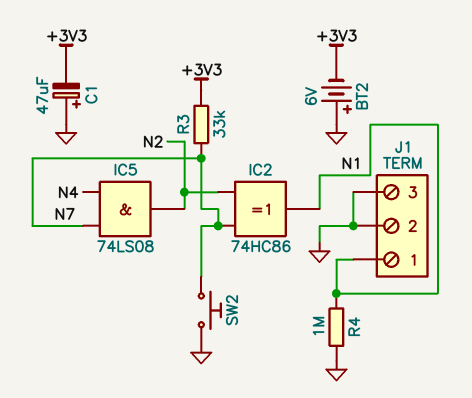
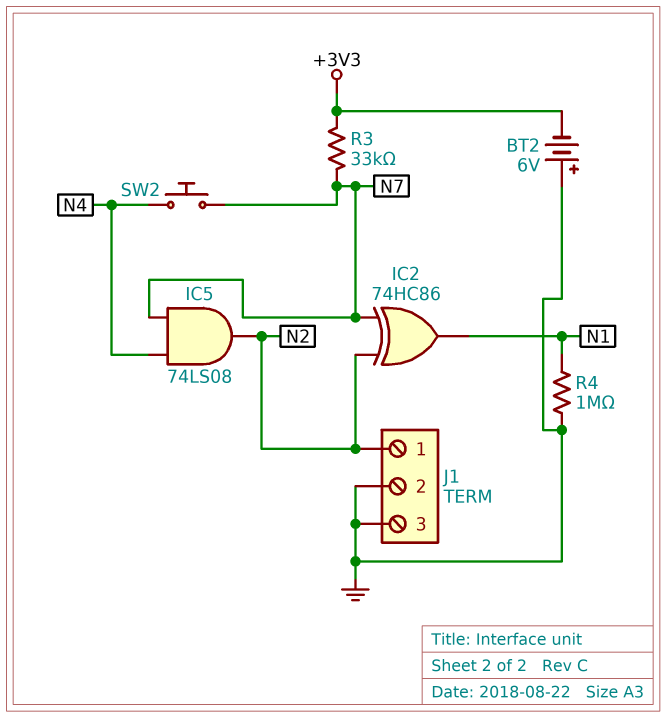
C1: 47uF (plus GND, minus +3V3) -> none
J1 pin 1: N1 -> N2
SW2: button (GND, N7) -> button (N4, N7)

